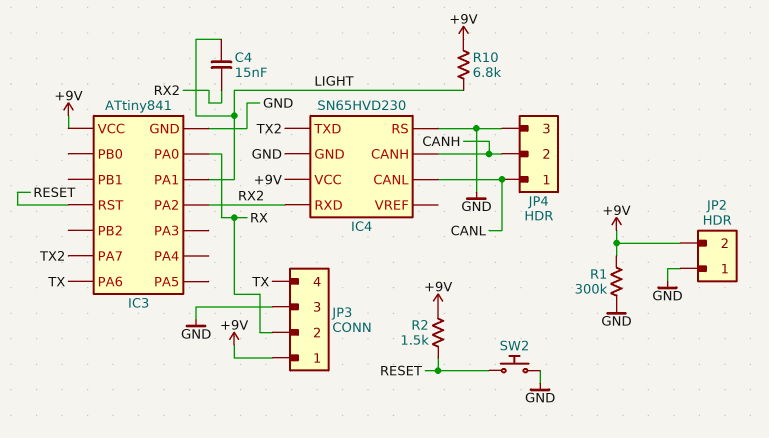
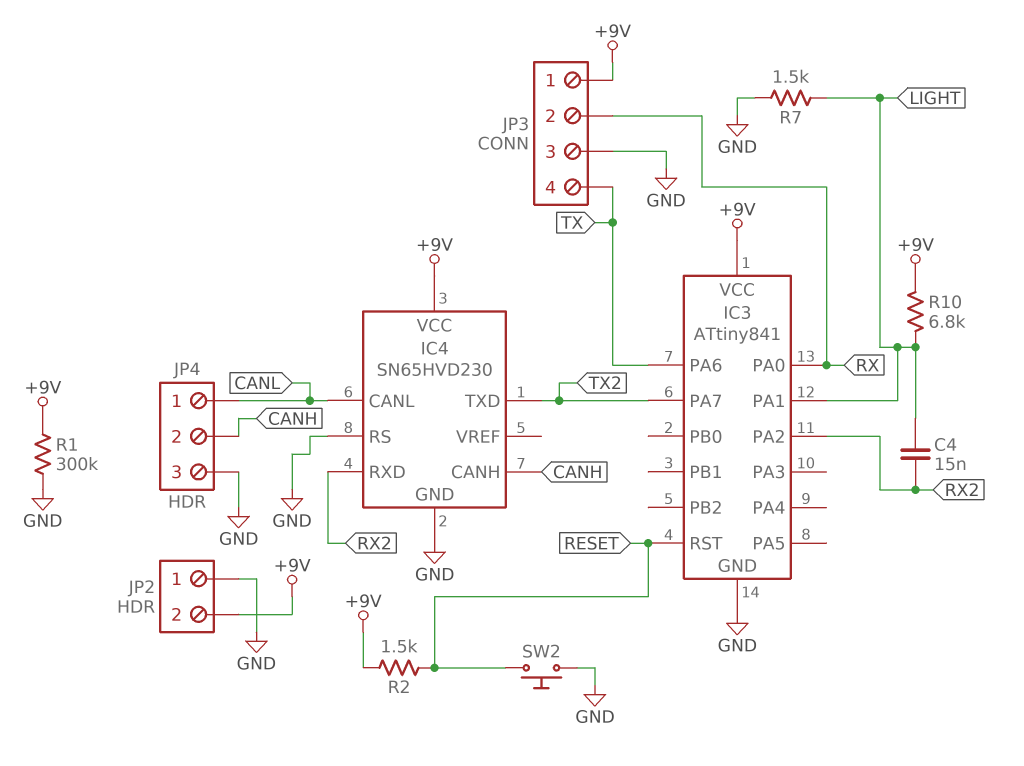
R7: none -> 1.5k (GND, LIGHT)

